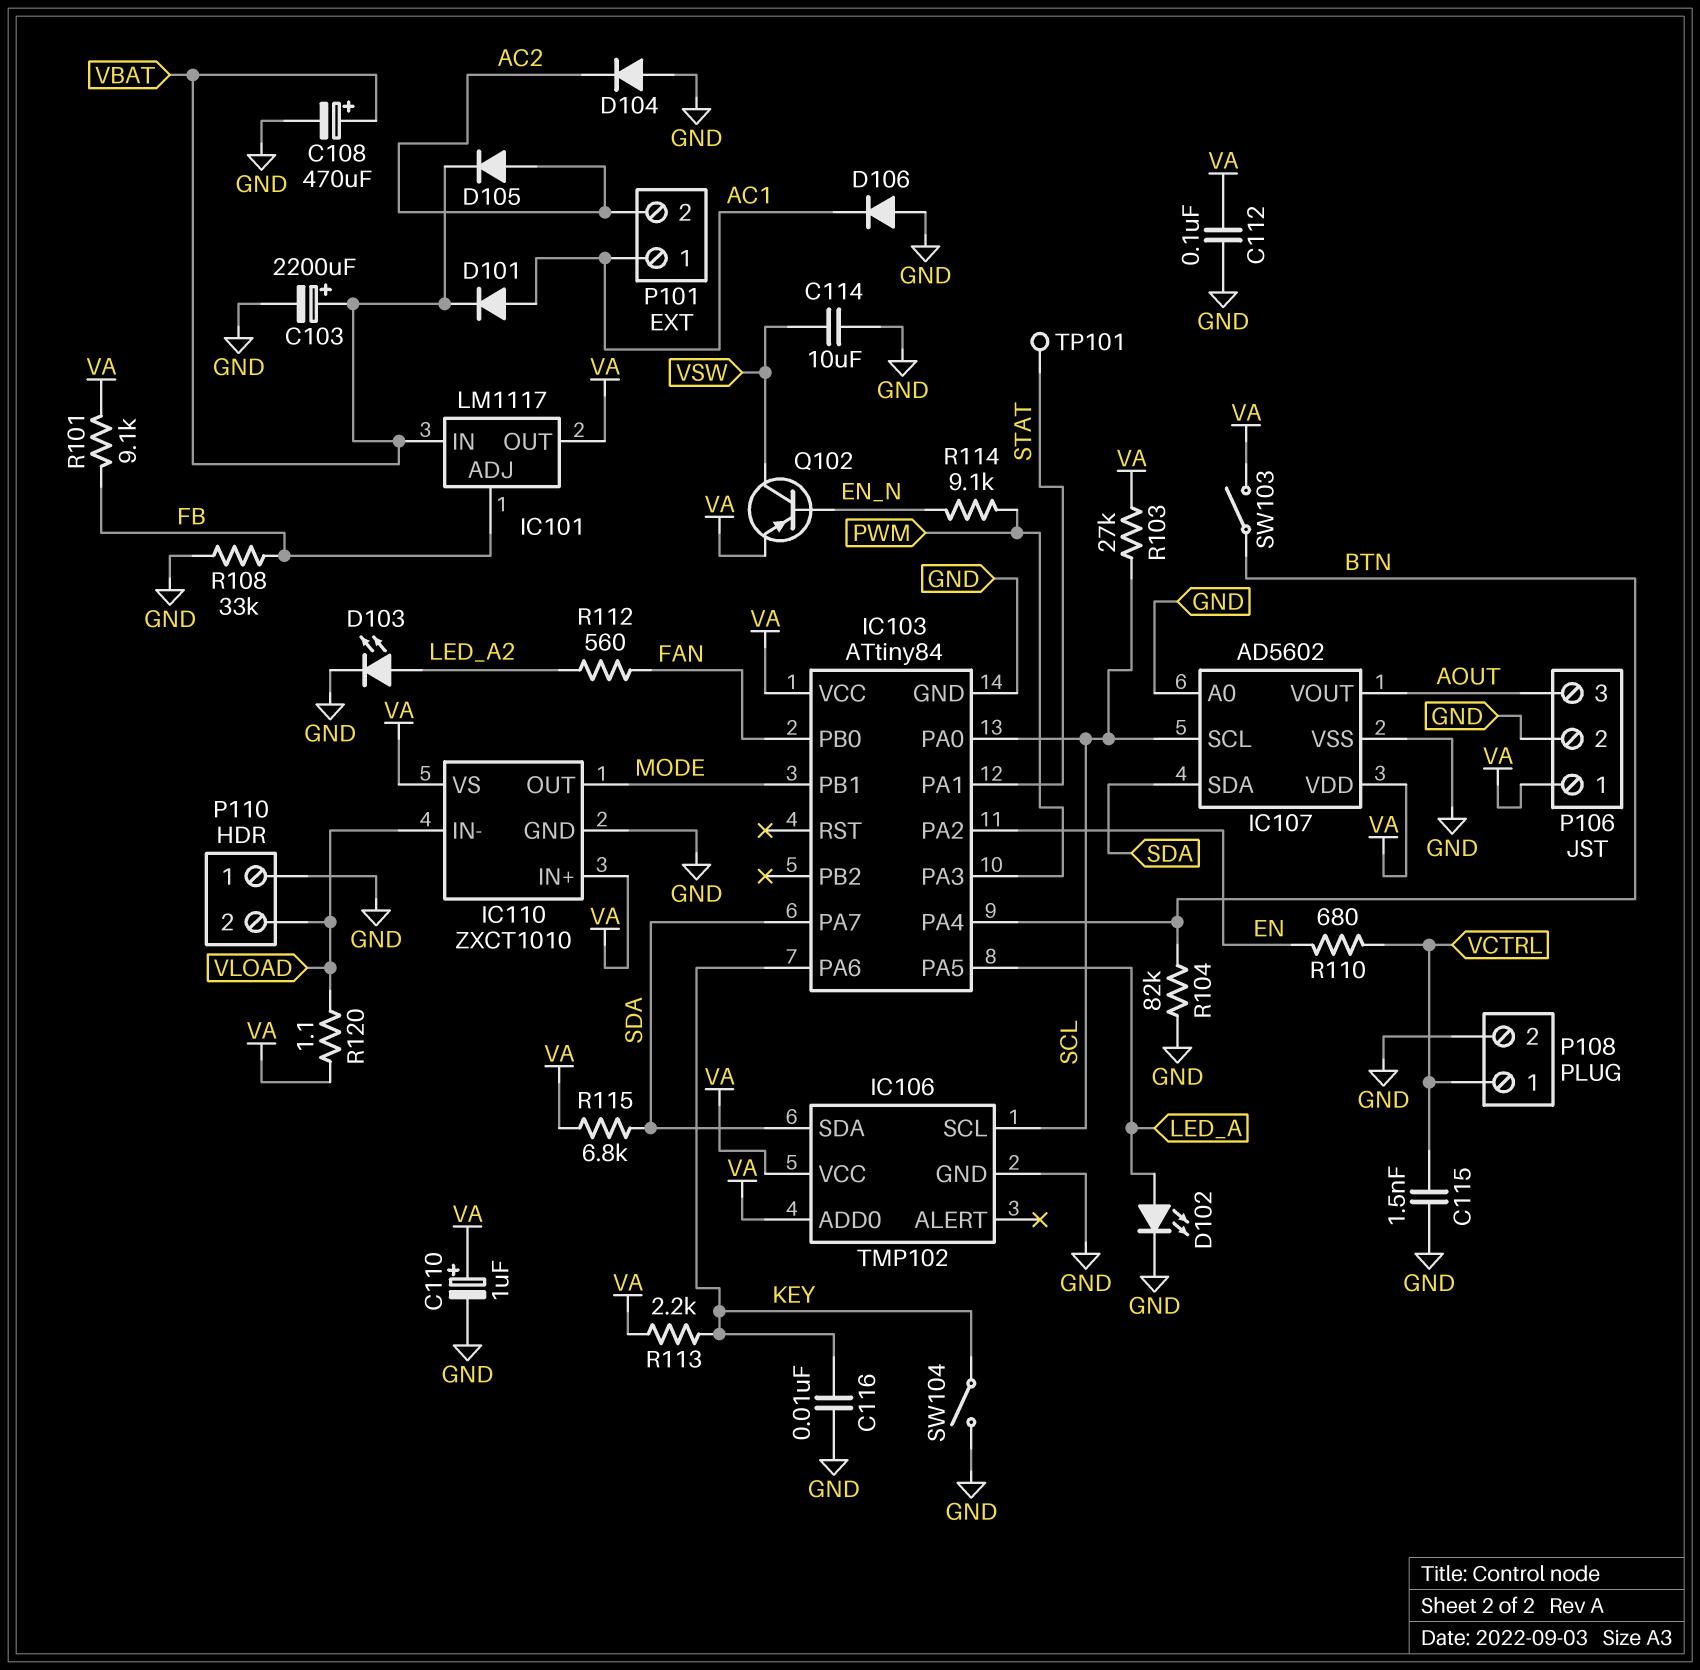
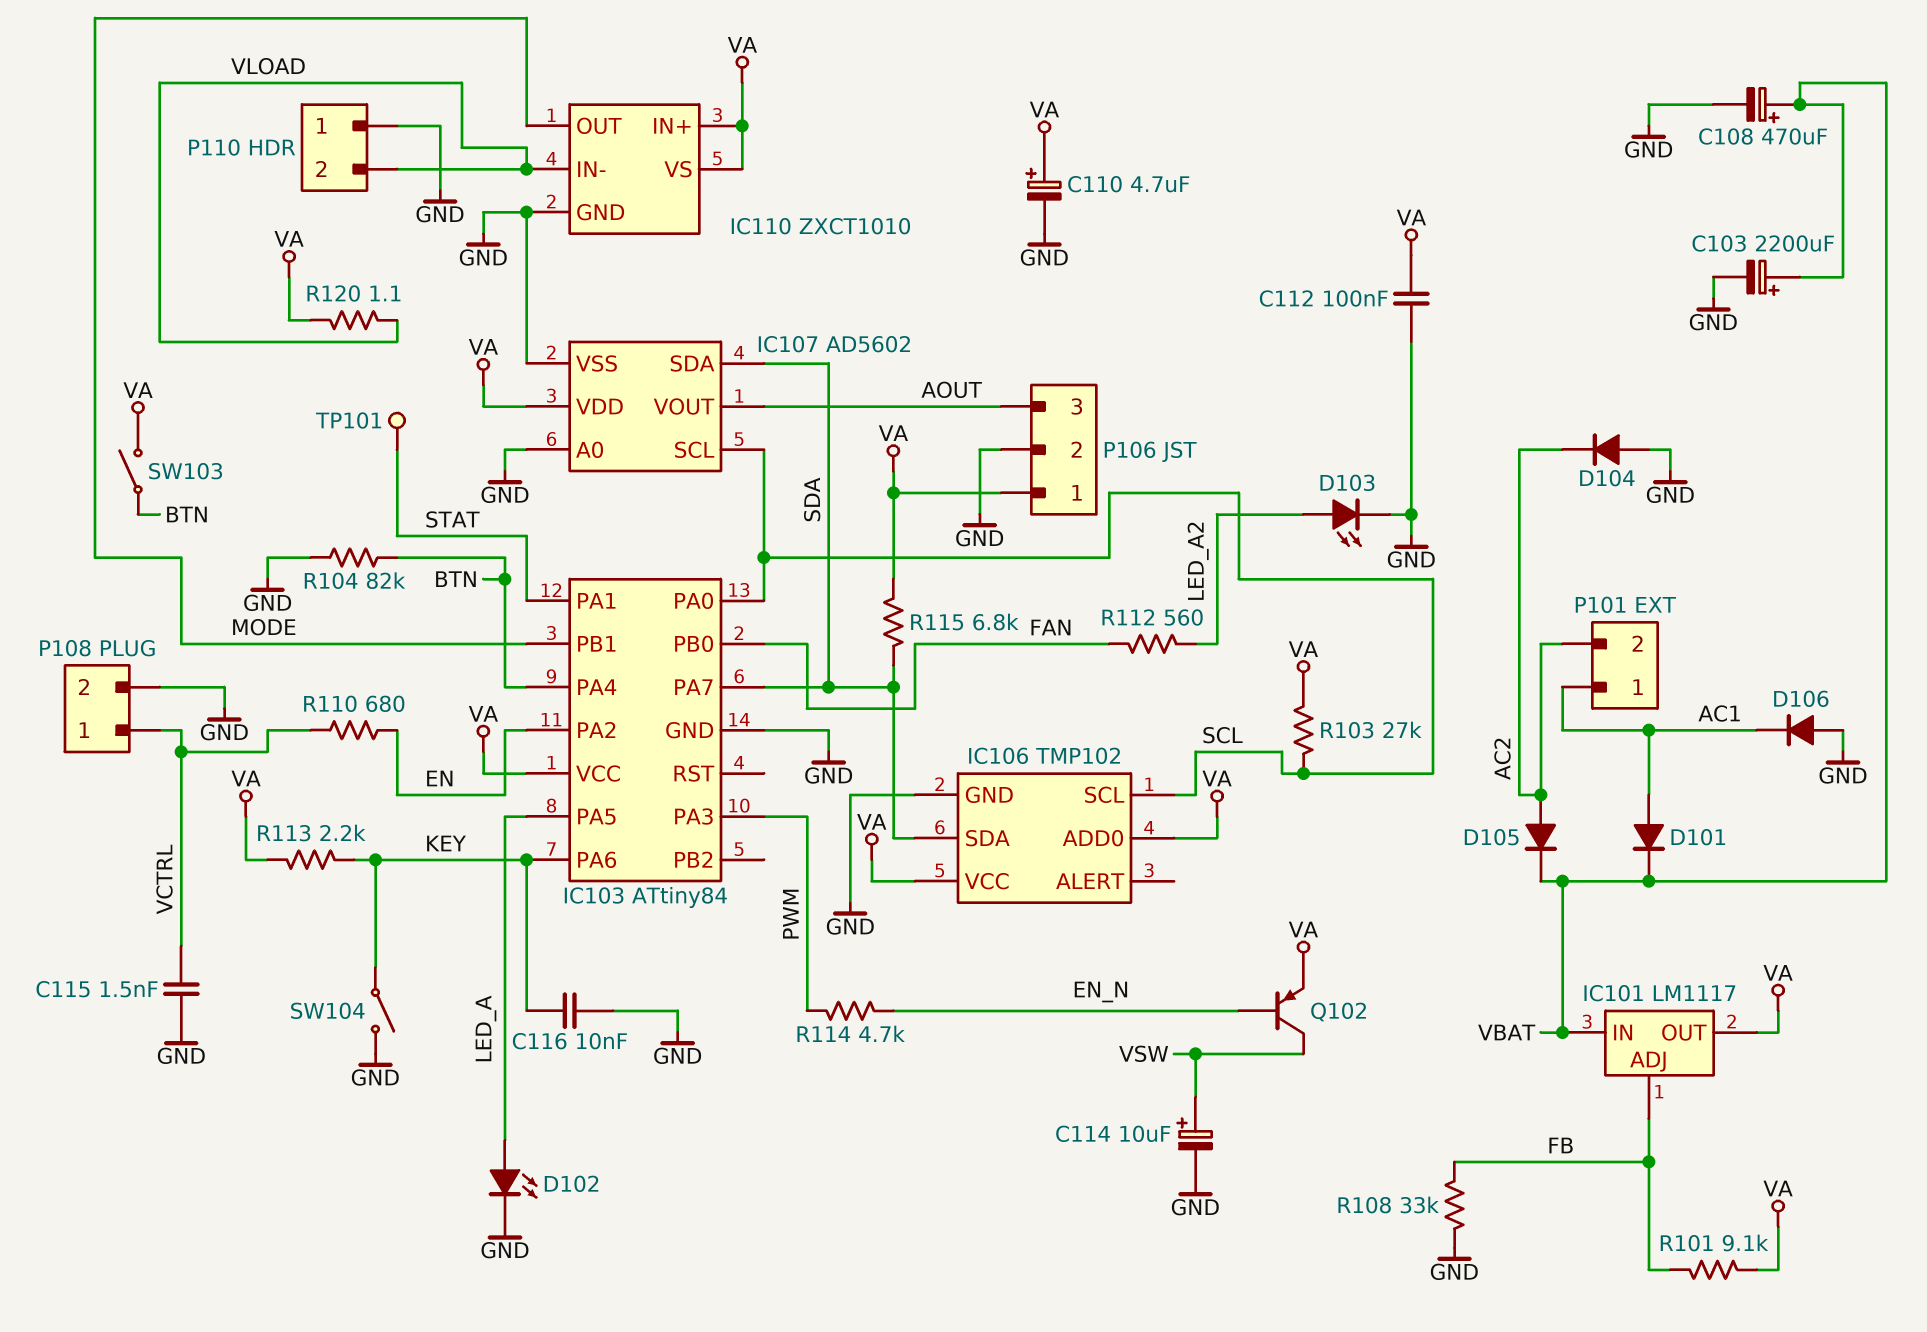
C110: 1uF (plus VA, minus GND) -> 4.7uF (plus VA, minus GND)
C114: 10uF (GND, VSW) -> 10uF (plus VSW, minus GND)
R114: 9.1k (EN_N, PWM) -> 4.7k (EN_N, PWM)

